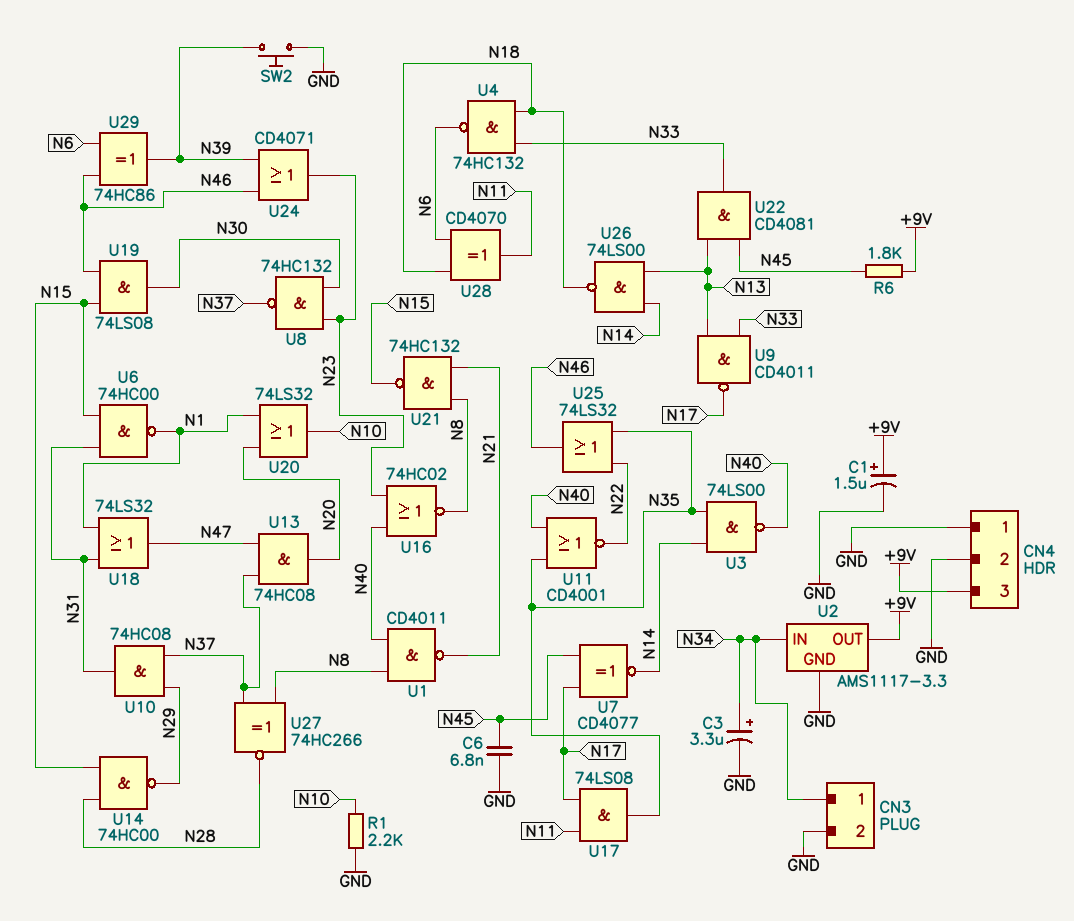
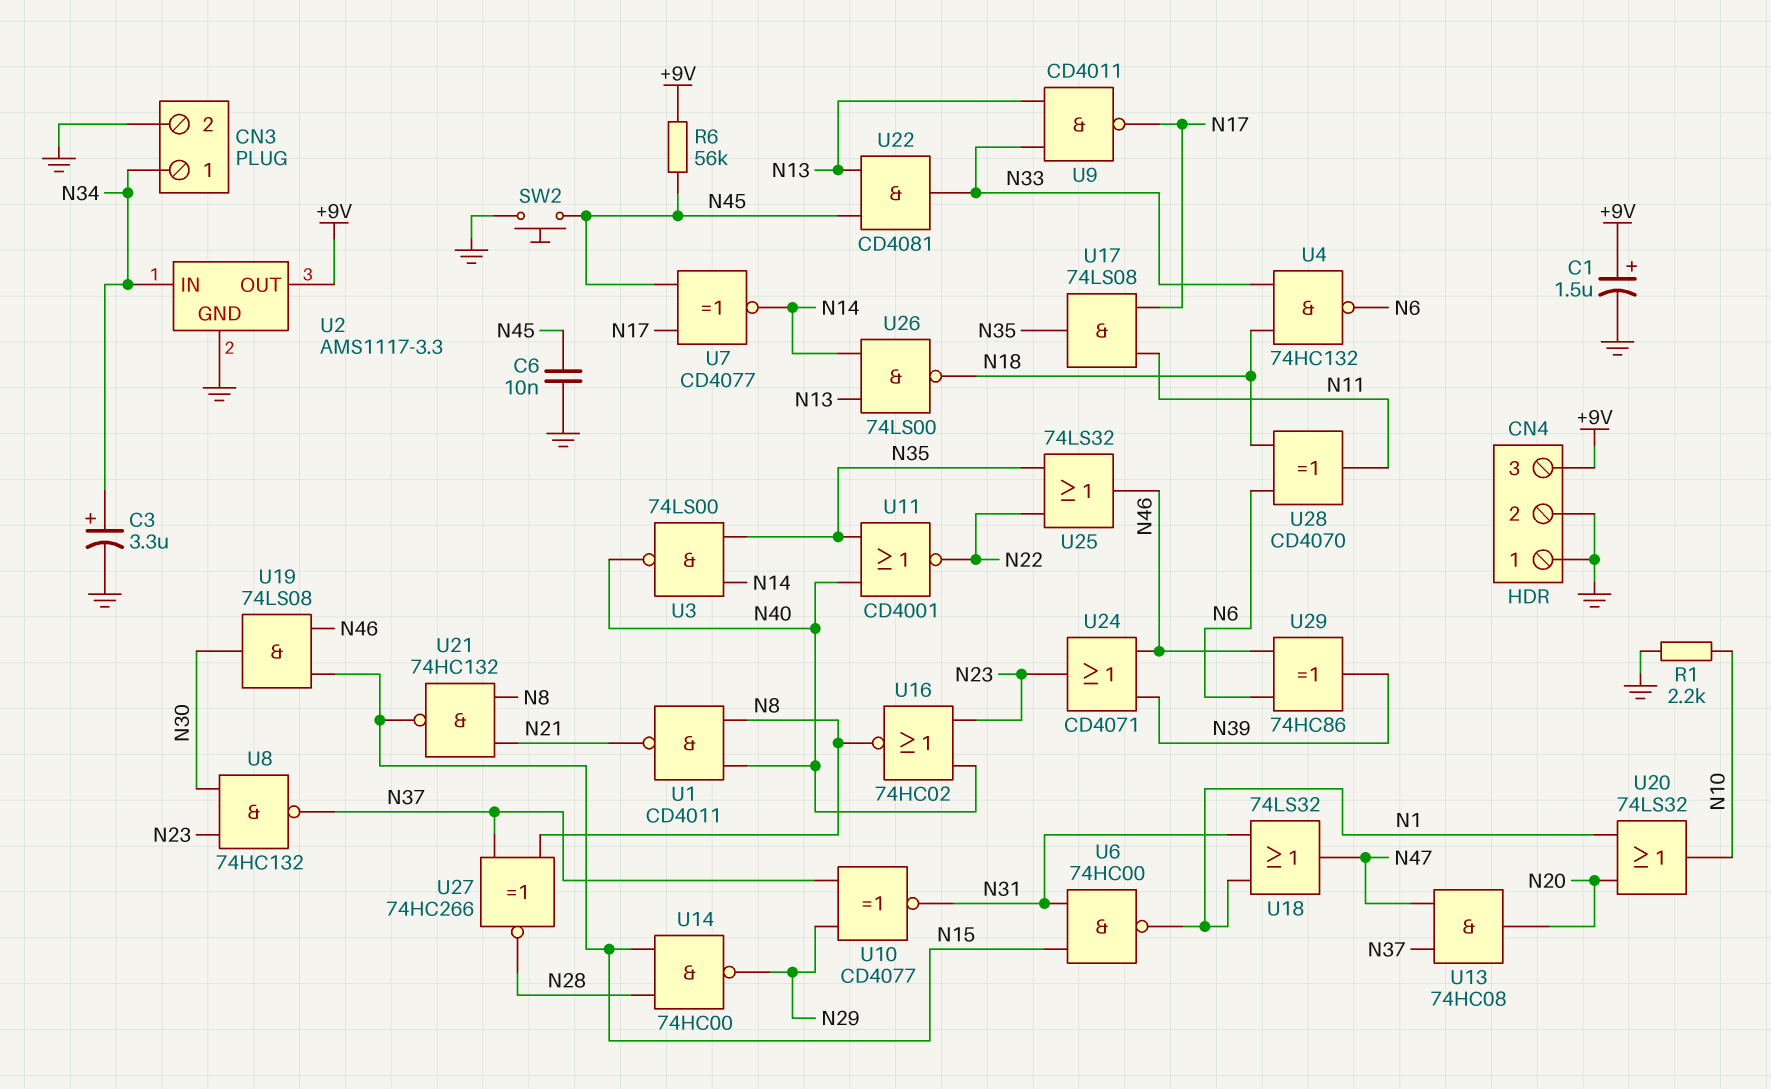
C6: 6.8nF (GND, N45) -> 10nF (GND, N45)
R6: 1.8k (+9V, N45) -> 56k (+9V, N45)
SW2: button (GND, N39) -> button (GND, N45)
U10: AND 74HC08 (in N29, in N37, out N31) -> XNOR CD4077 (in N29, in N37, out N31)

